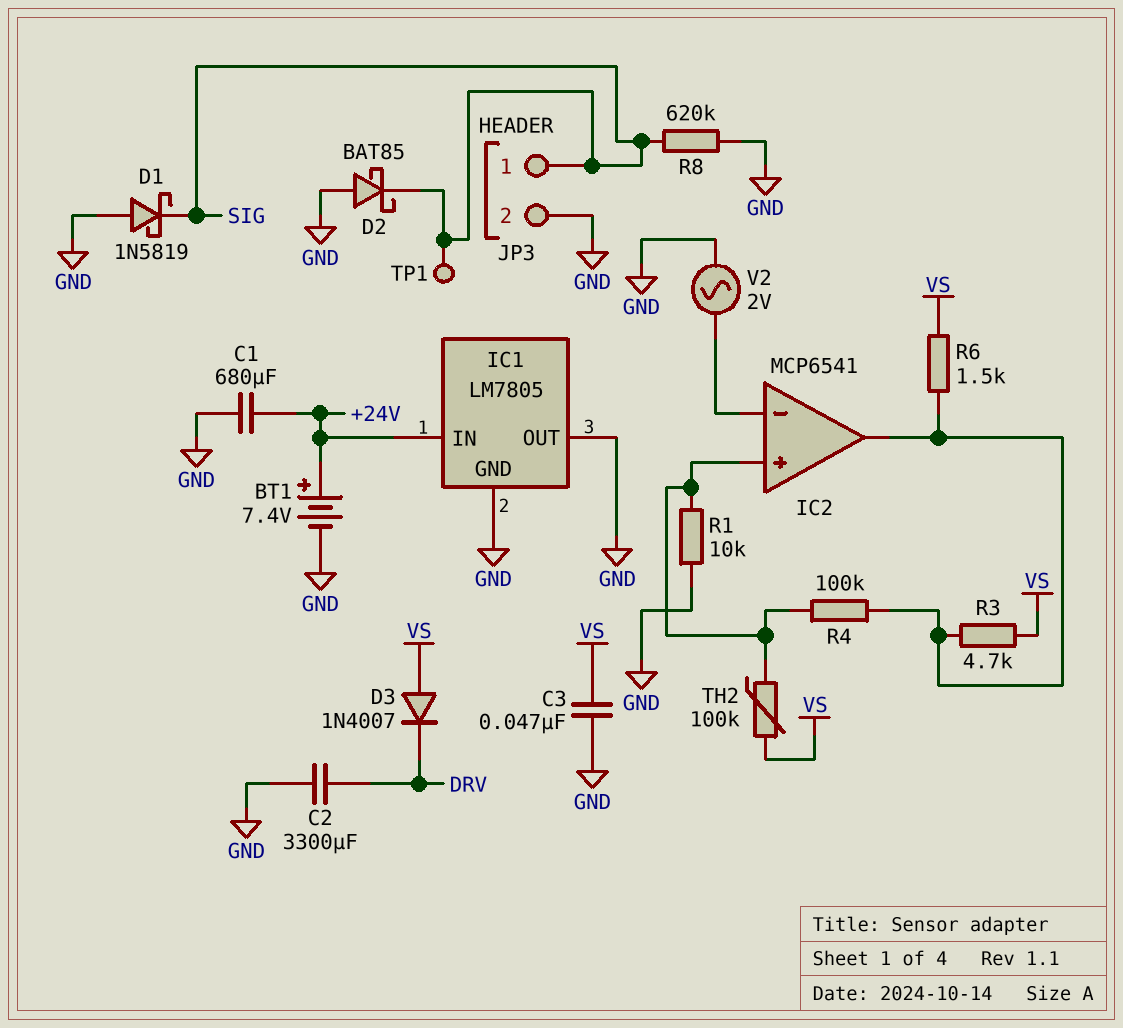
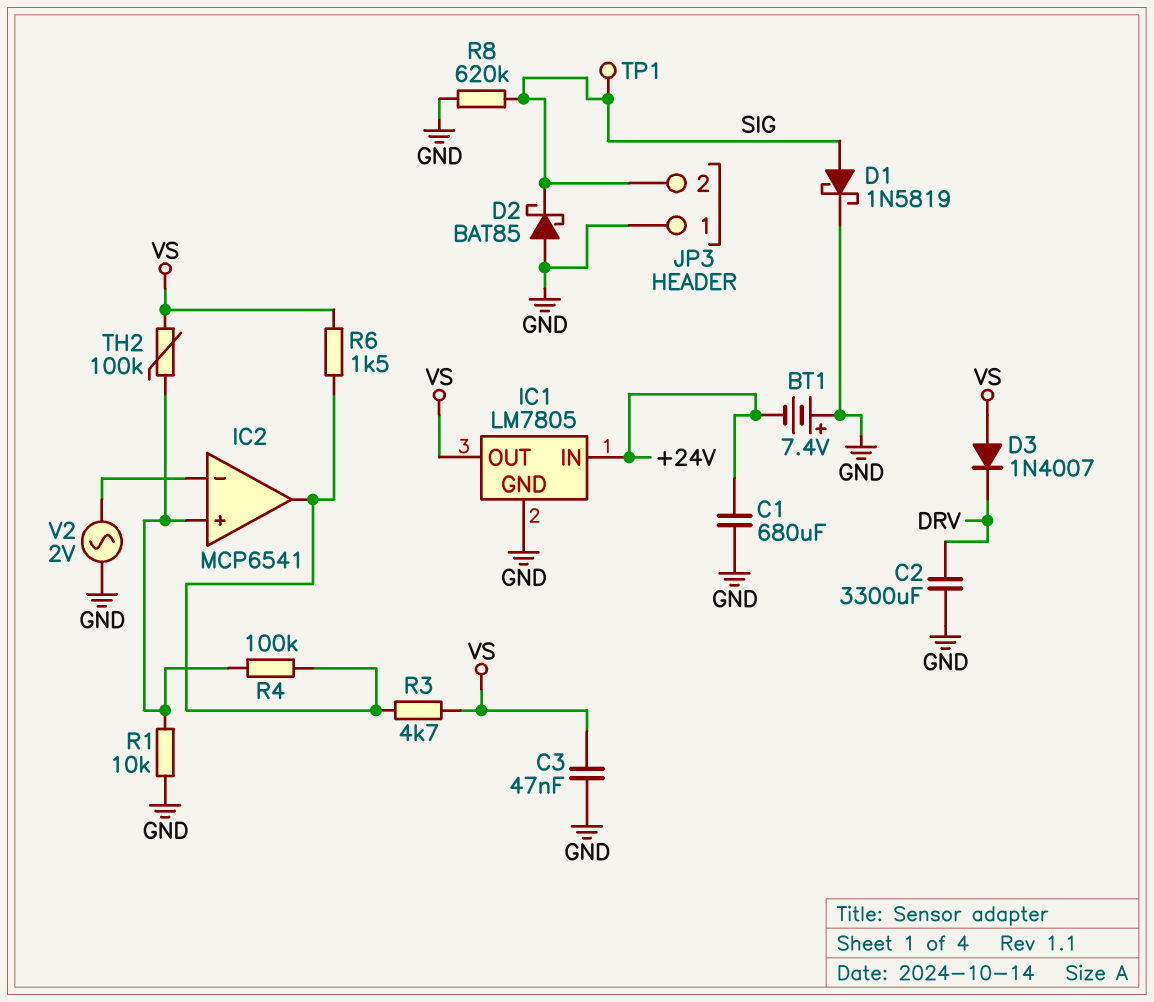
BT1: 7.4V (plus +24V, minus GND) -> 7.4V (plus GND, minus +24V)
D1: schottky 1N5819 (A GND, K SIG) -> schottky 1N5819 (A SIG, K GND)
IC1 pin OUT: GND -> VS
JP3 pin 1: SIG -> GND
JP3 pin 2: GND -> SIG

